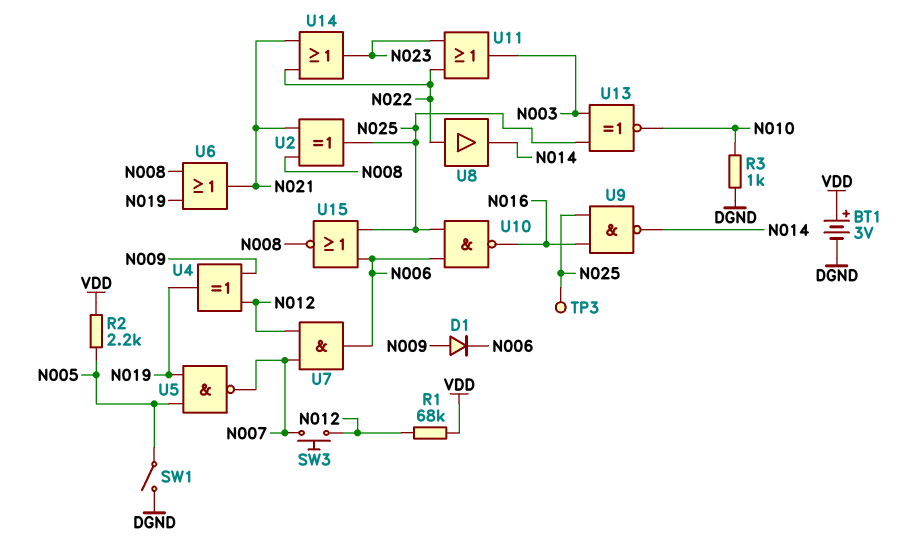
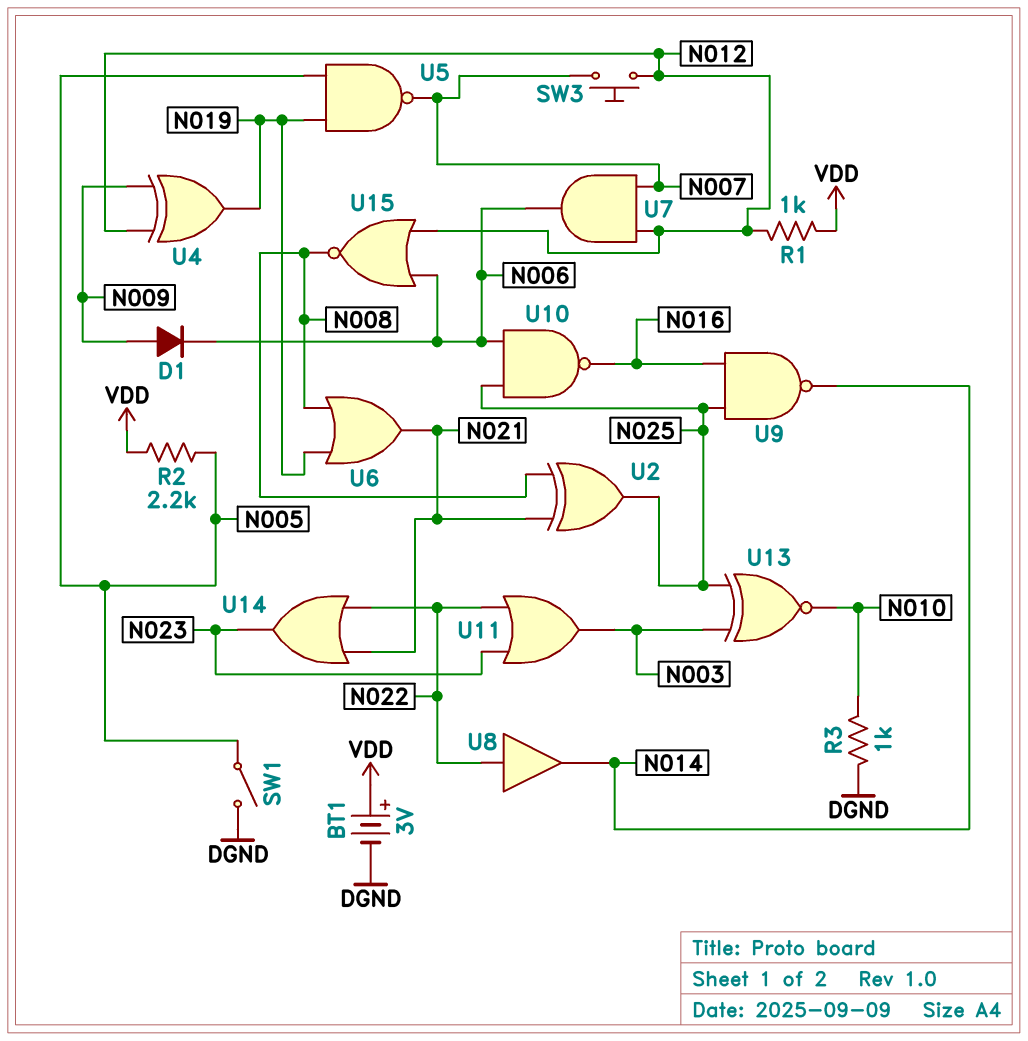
R1: 68k (N012, VDD) -> 1k (N012, VDD)
TP3: test point (N025) -> none
U15: NOR (in N006, in N025, out N008) -> NOR (in N006, in N012, out N008)

